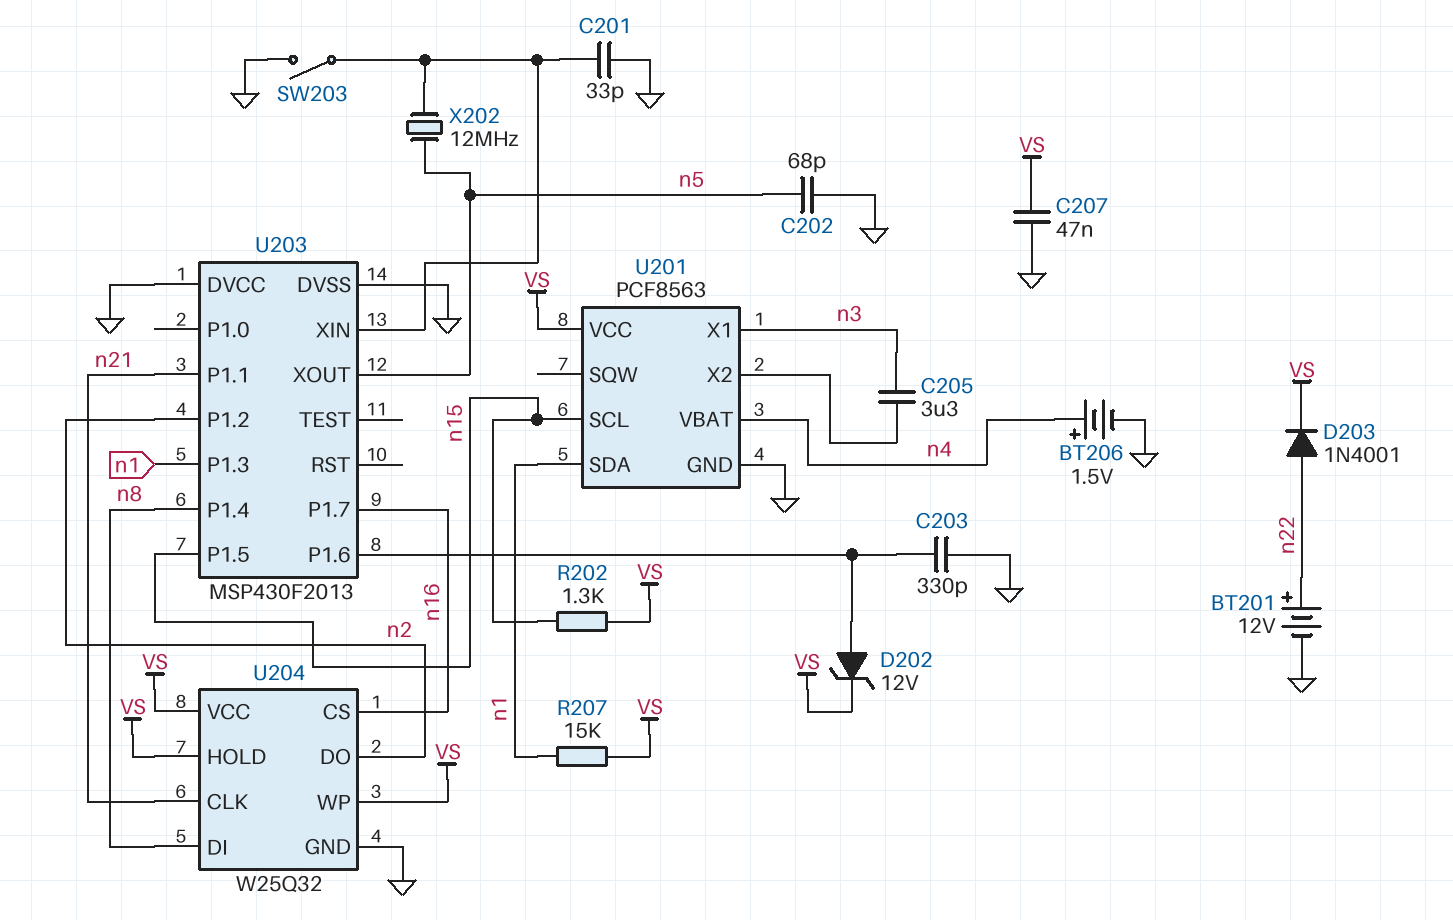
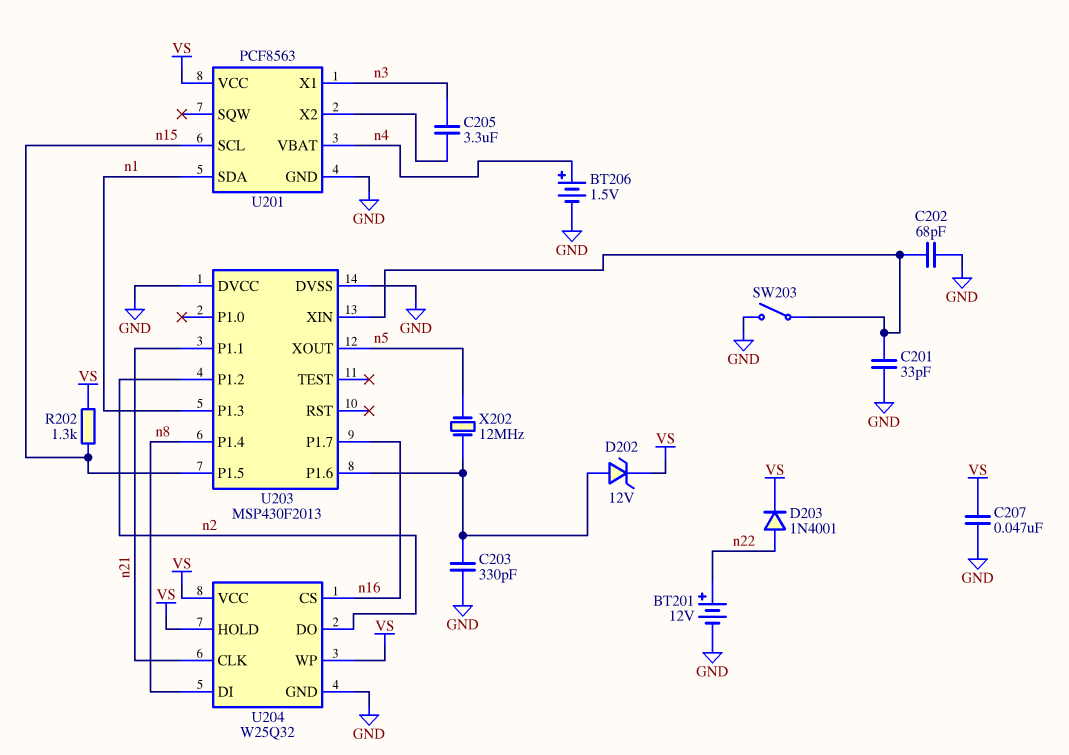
C202: 68pF (GND, n5) -> 68pF (GND, U203/XIN)
R207: 15k (VS, n1) -> none
X202: 12MHz (U203/XIN, n5) -> 12MHz (U203/P1.6, n5)

